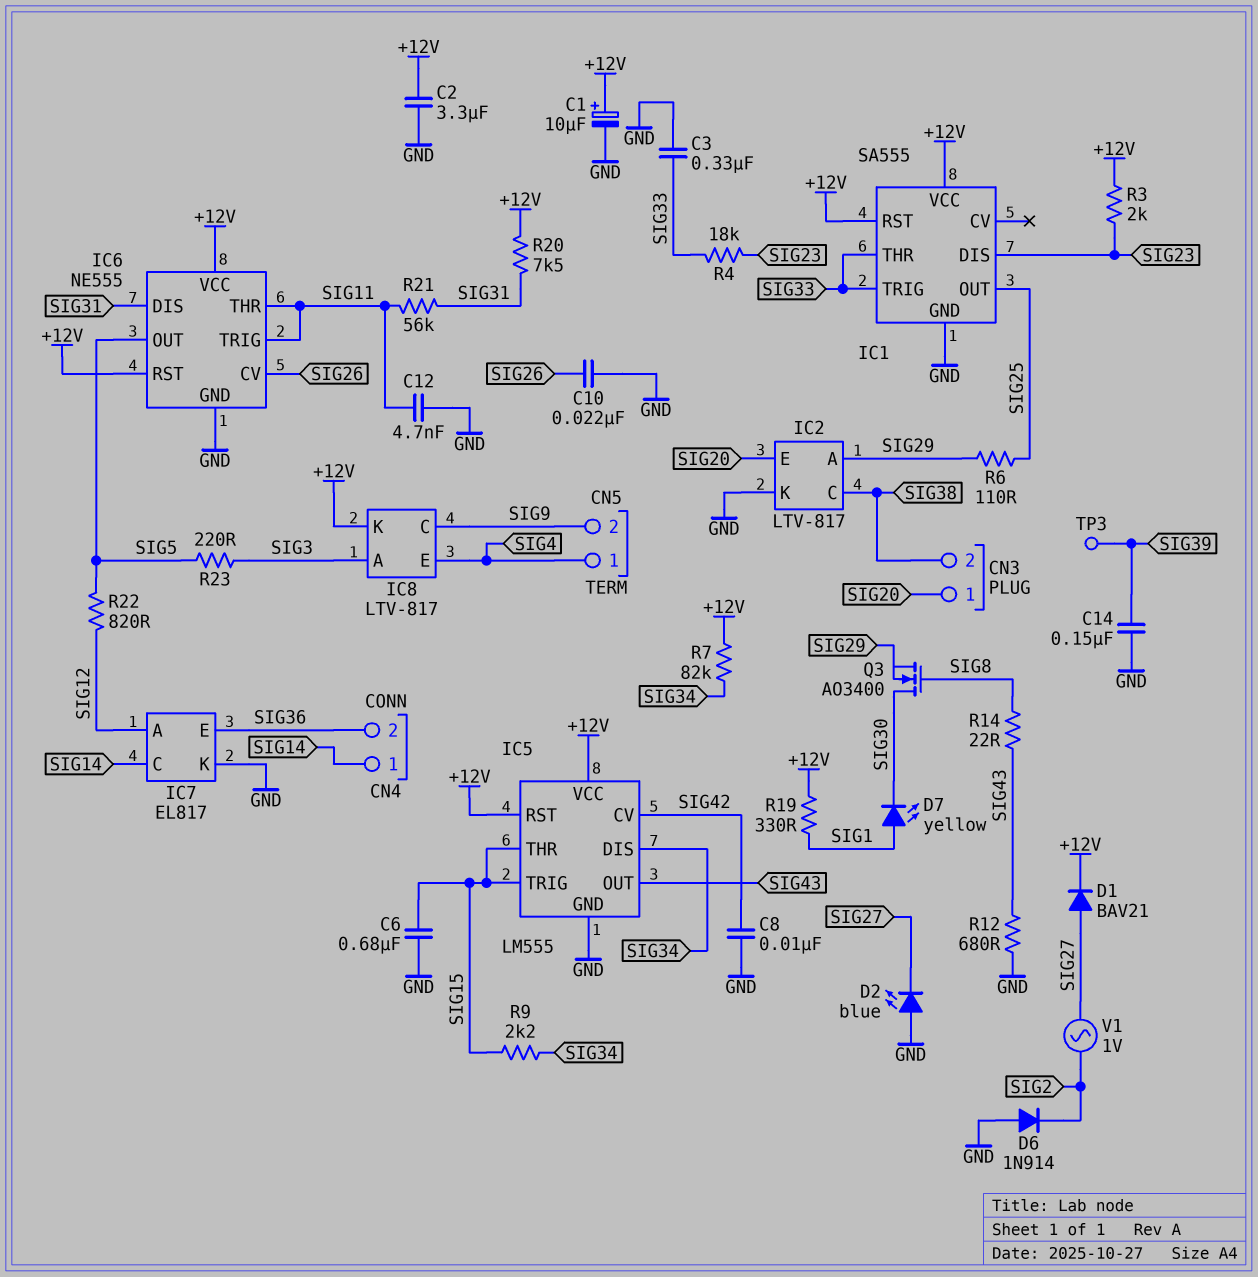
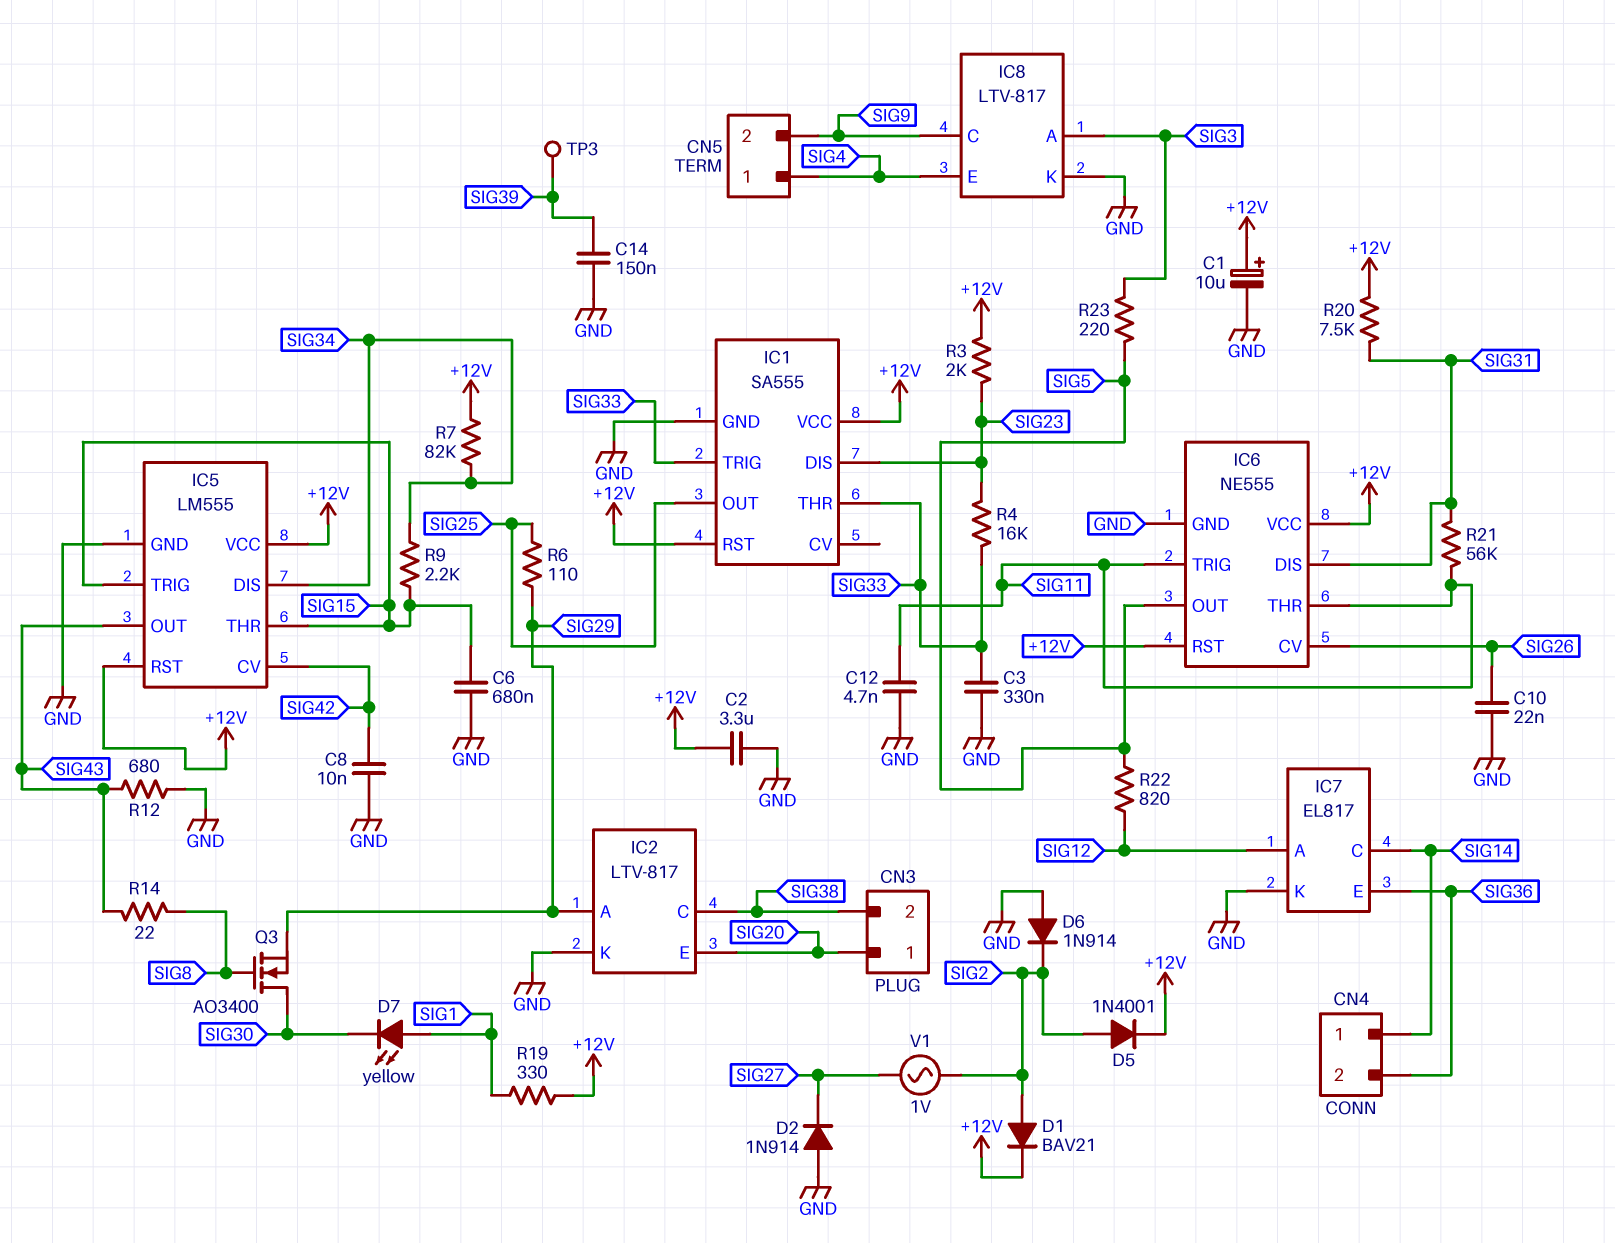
D1: diode BAV21 (A SIG27, K +12V) -> diode BAV21 (A SIG2, K +12V)
D2: LED blue (A GND, K SIG27) -> diode 1N914 (A GND, K SIG27)
D5: none -> diode 1N4001 (A SIG2, K +12V)
IC8 pin K: +12V -> GND
R4: 18k (SIG23, SIG33) -> 16k (SIG23, SIG33)

